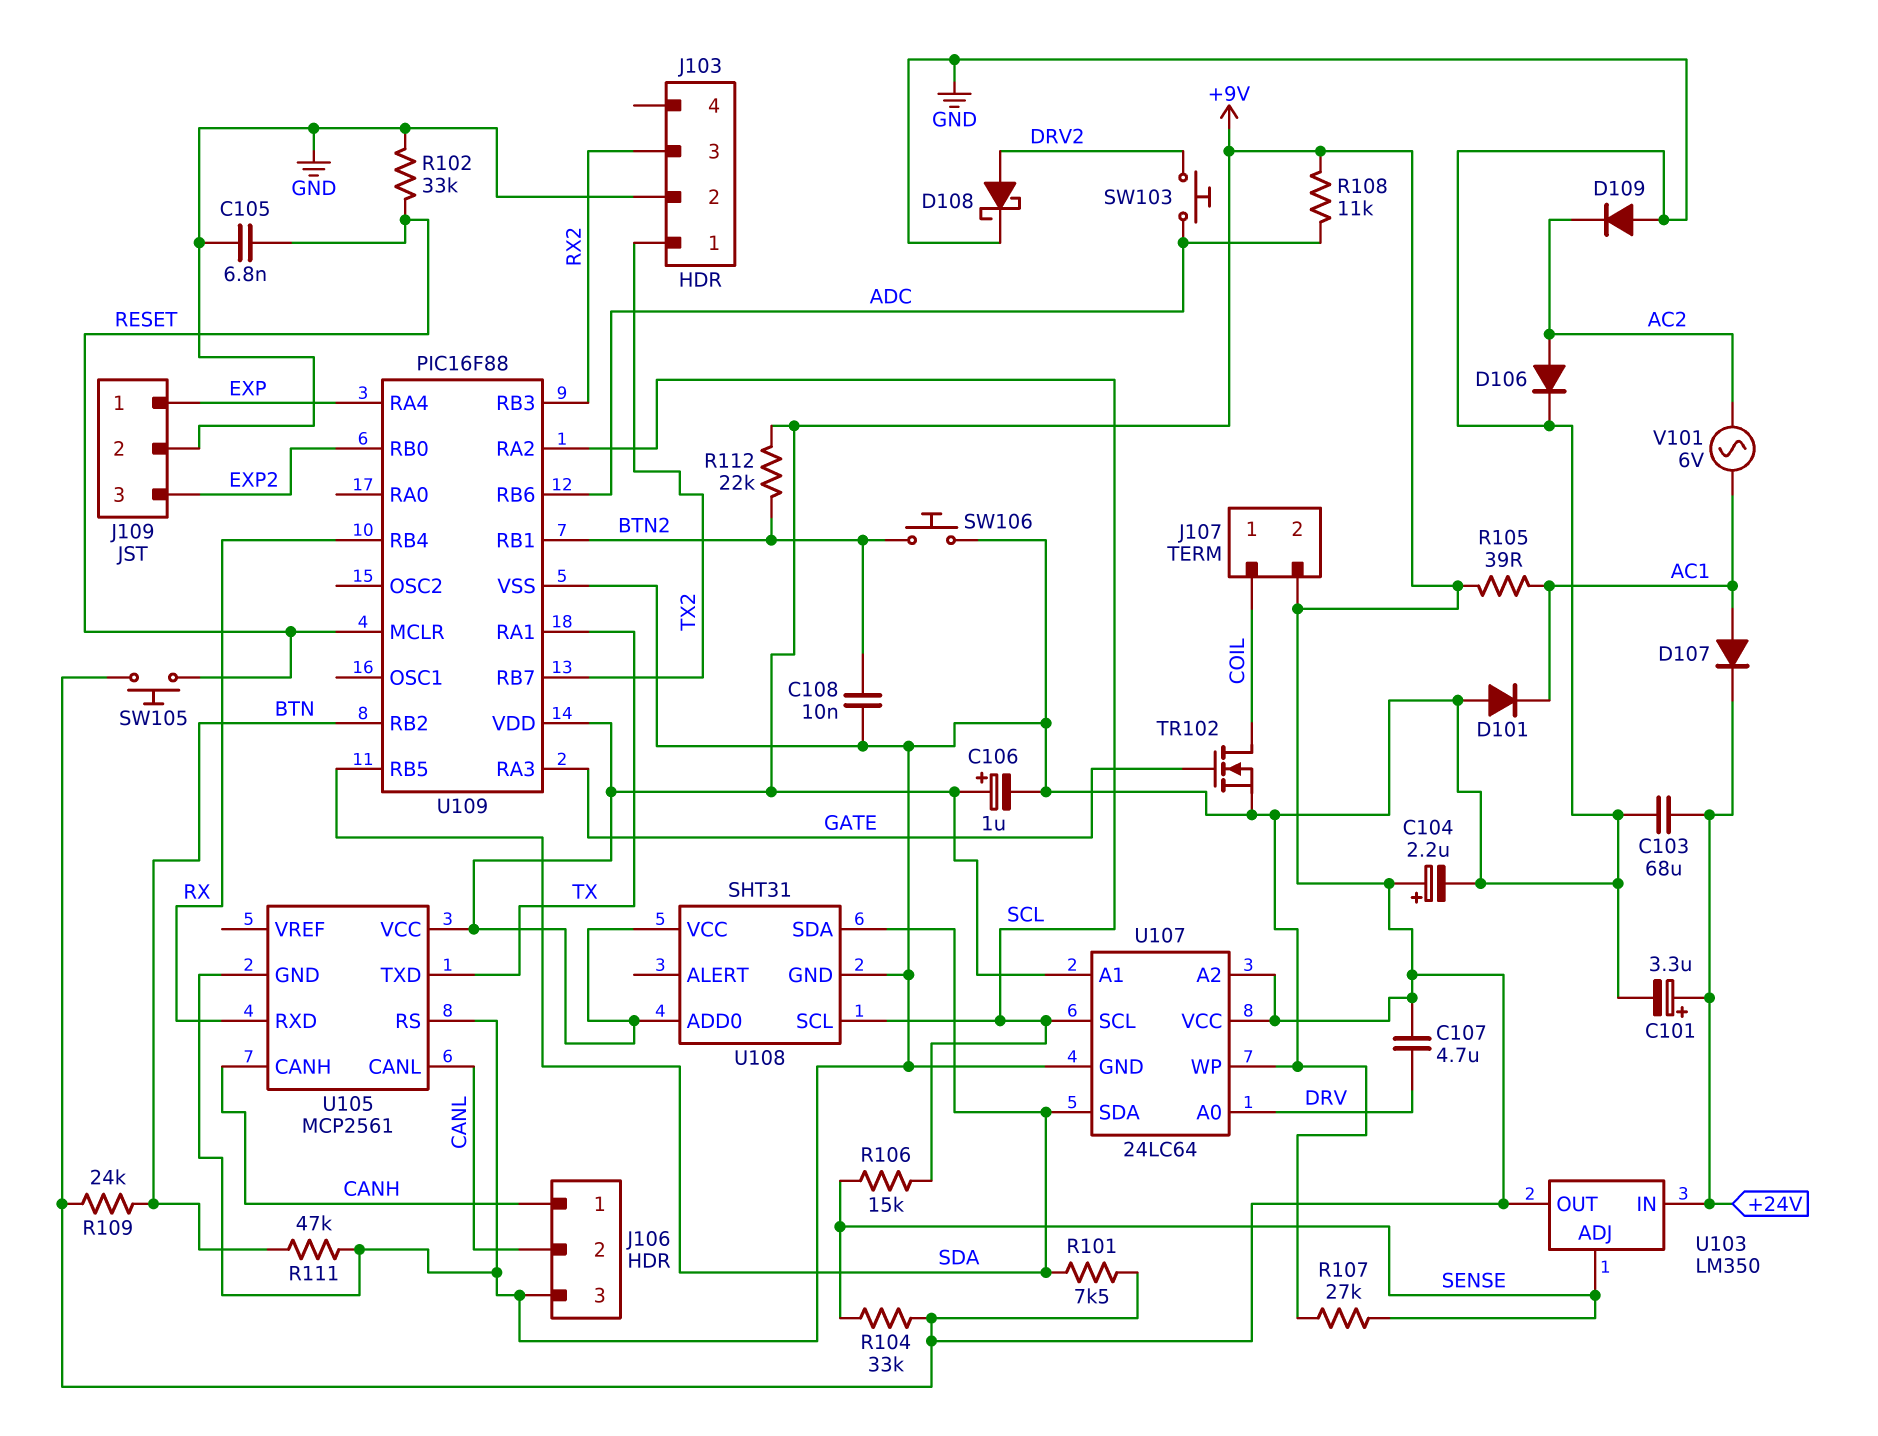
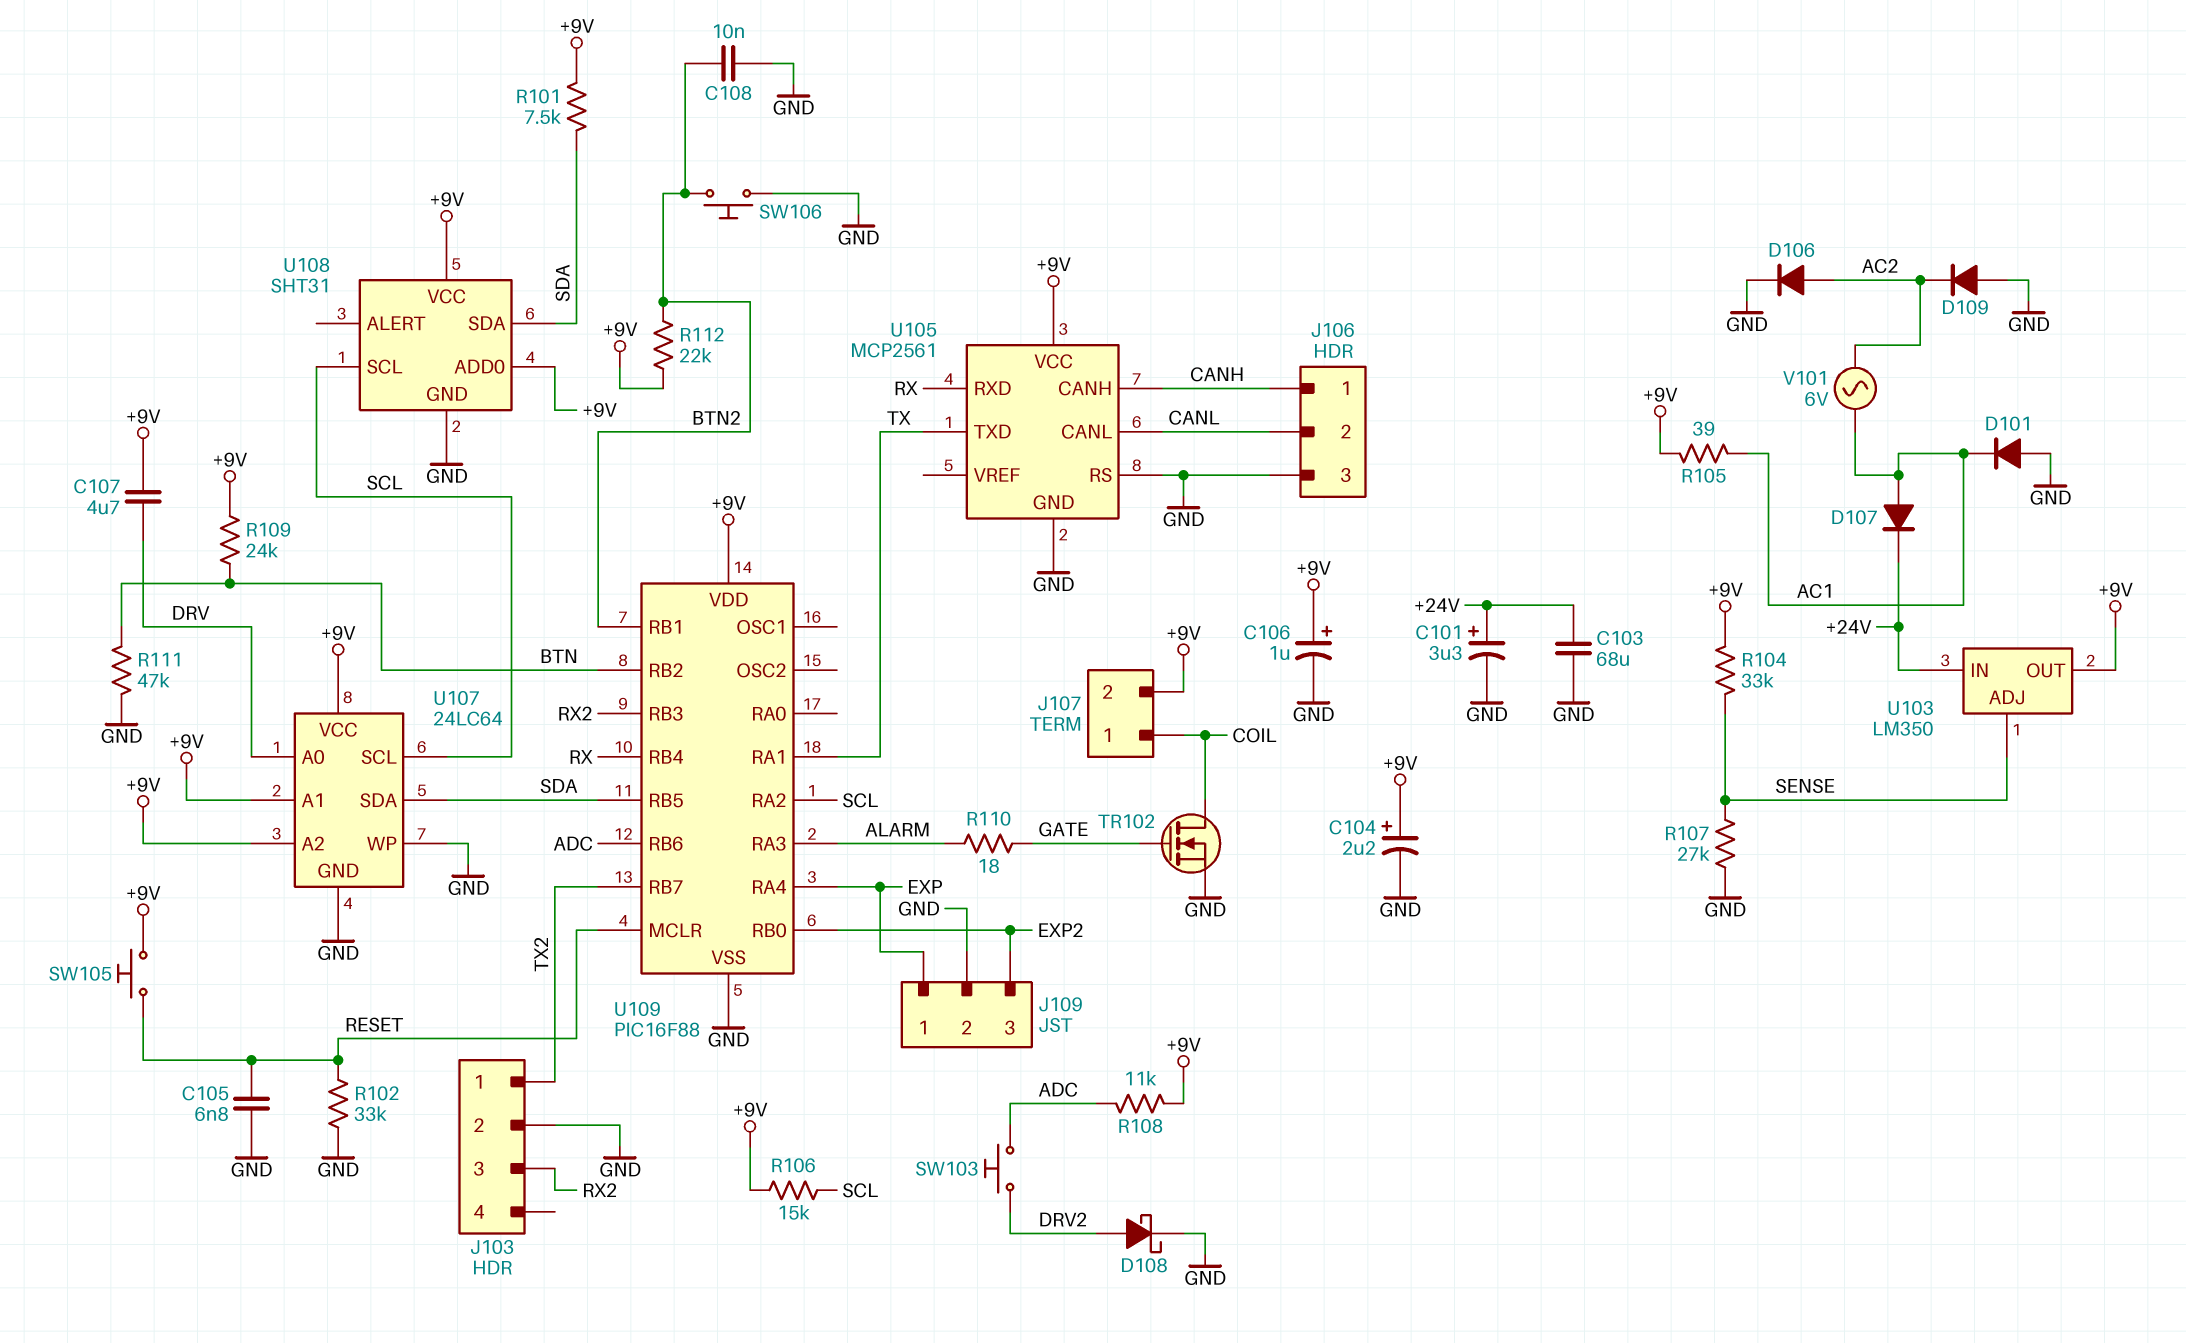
R106: 15k (SCL, SENSE) -> 15k (+9V, SCL)
R110: none -> 18 (ALARM, GATE)
U109 pin RA3: GATE -> ALARM

